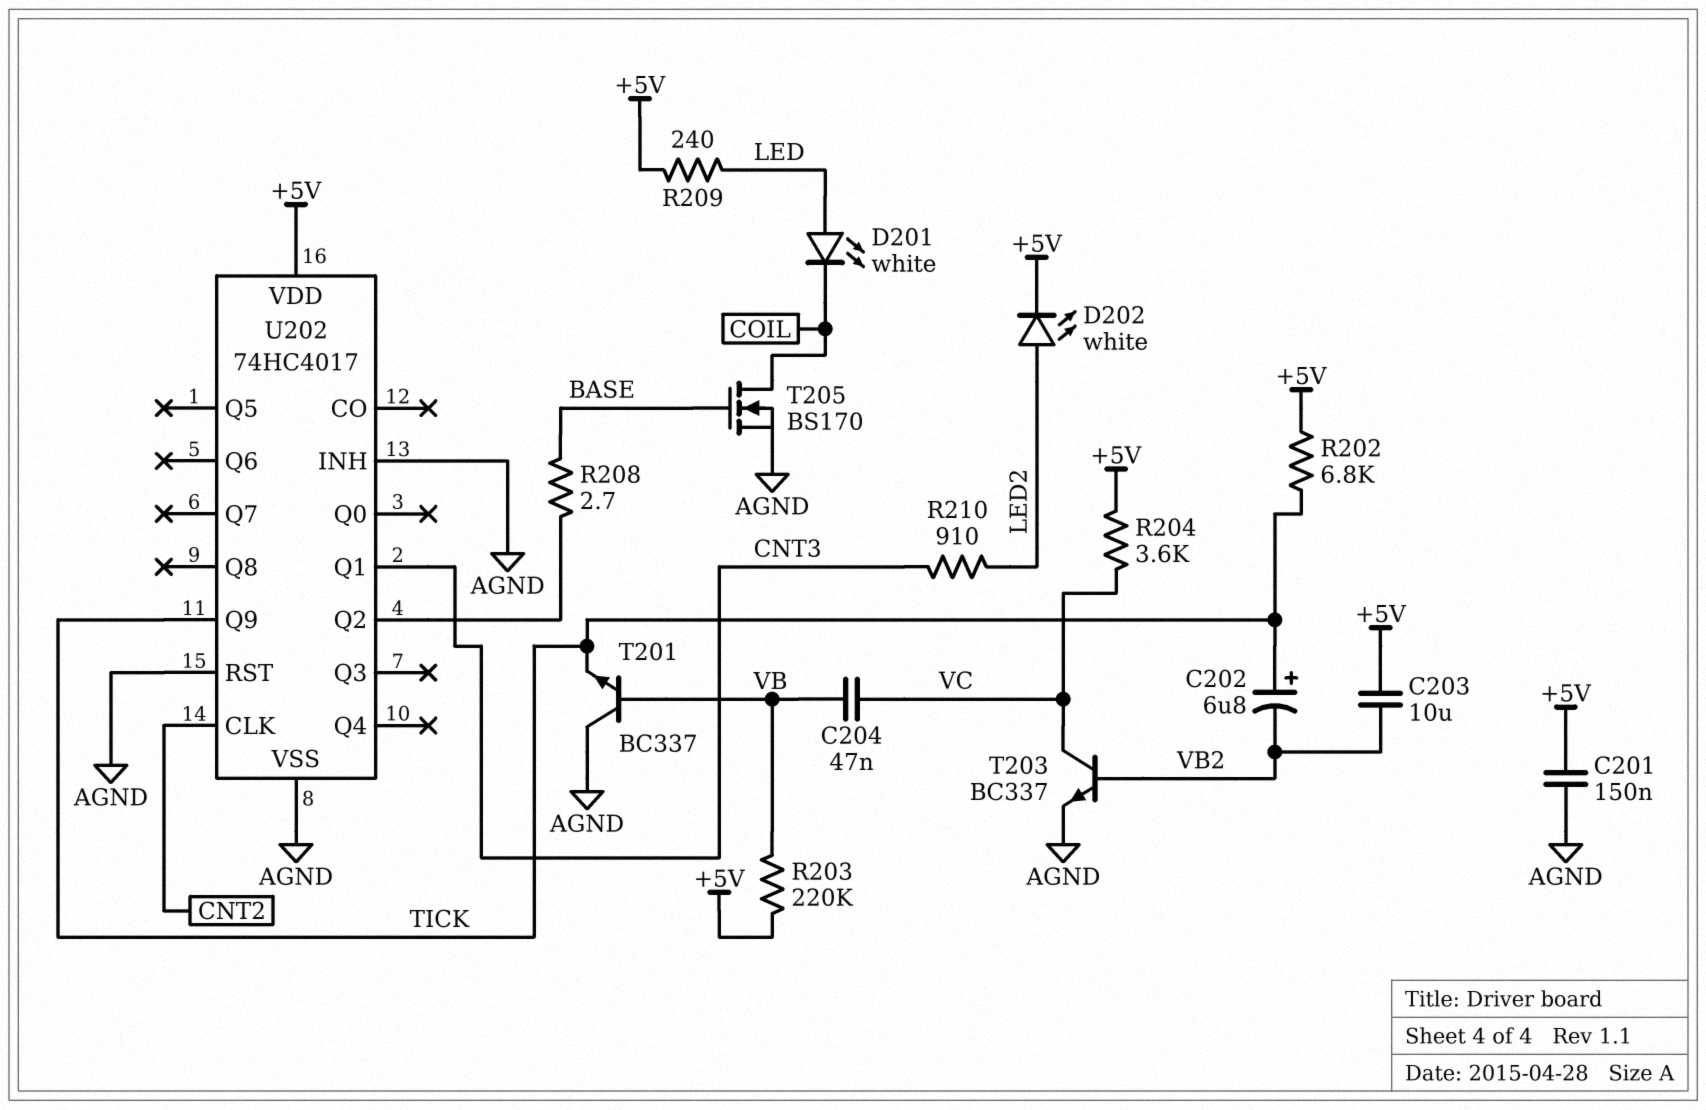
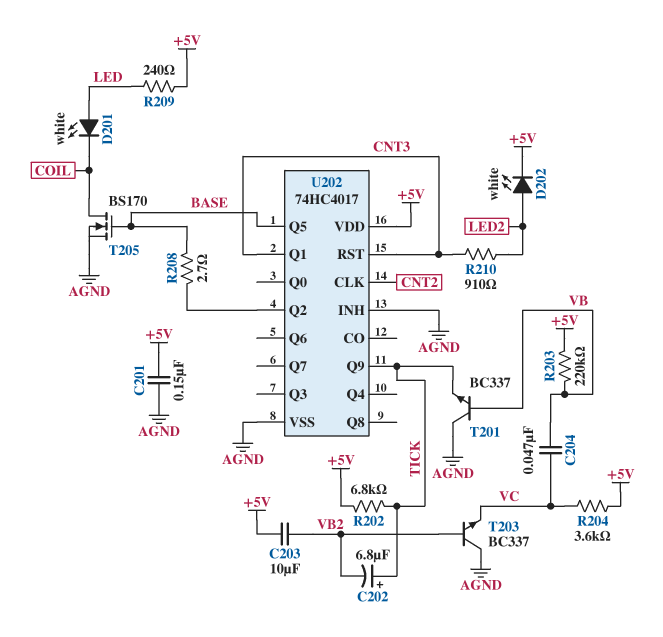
T203: NPN BC337 (B VB2, C VC, E AGND) -> NPN BC337 (B VB2, C AGND, E VC)
U202 pin Q5: none -> BASE
U202 pin RST: AGND -> CNT3

